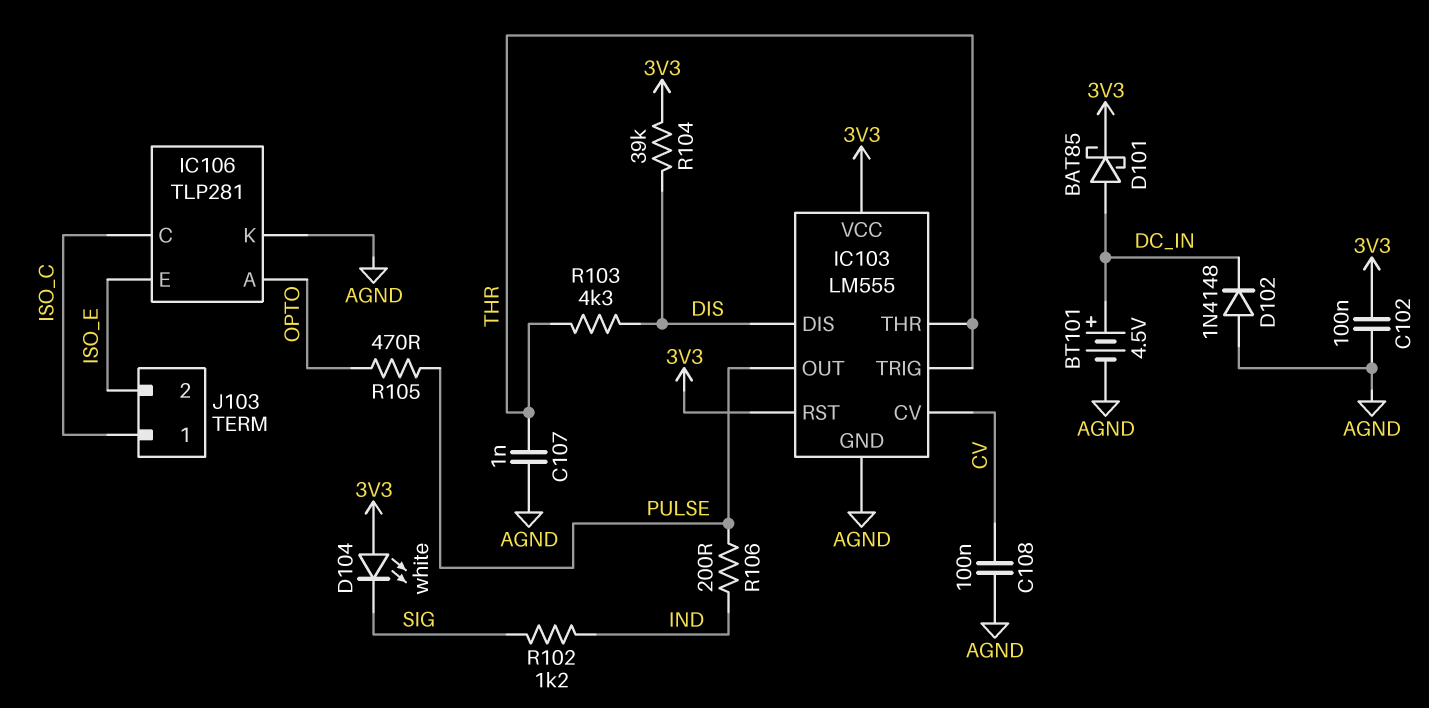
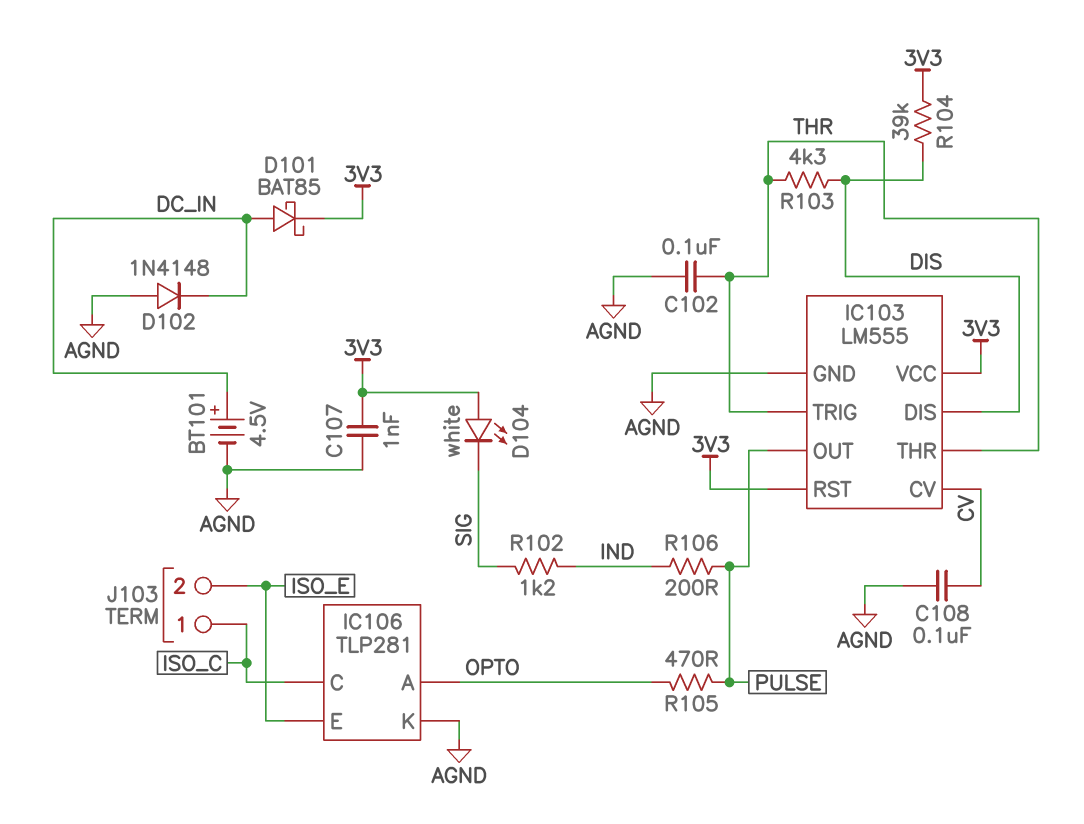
C102: 100nF (3V3, AGND) -> 100nF (AGND, THR)
C107: 1nF (AGND, THR) -> 1nF (3V3, AGND)

